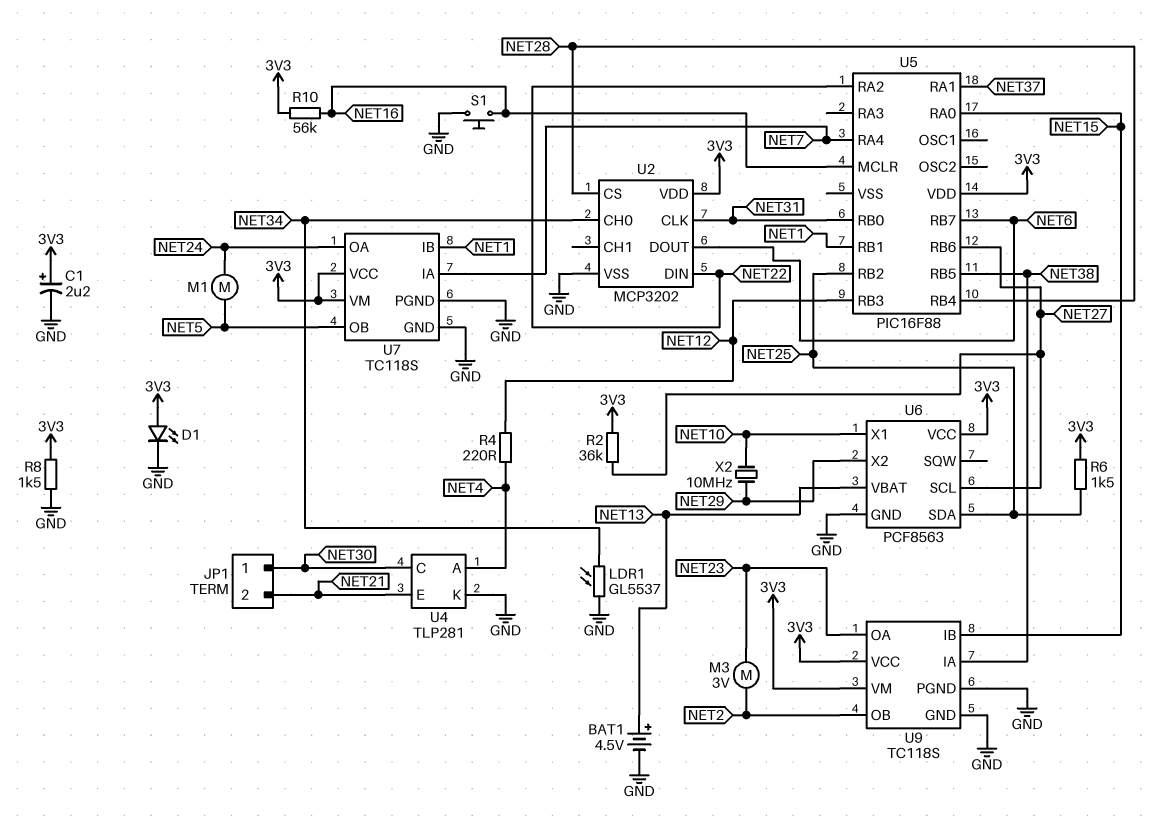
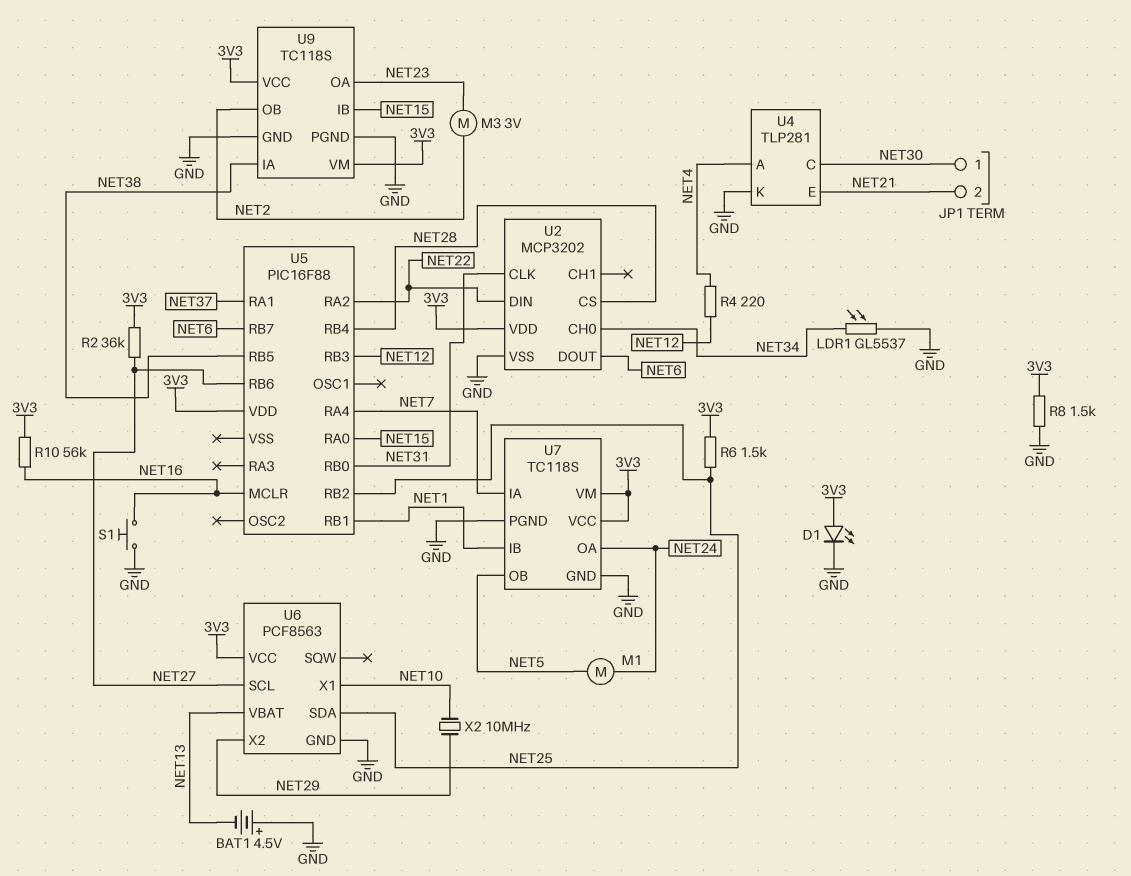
BAT1: 4.5V (plus NET13, minus GND) -> 4.5V (plus GND, minus NET13)
C1: 2.2uF (plus 3V3, minus GND) -> none

